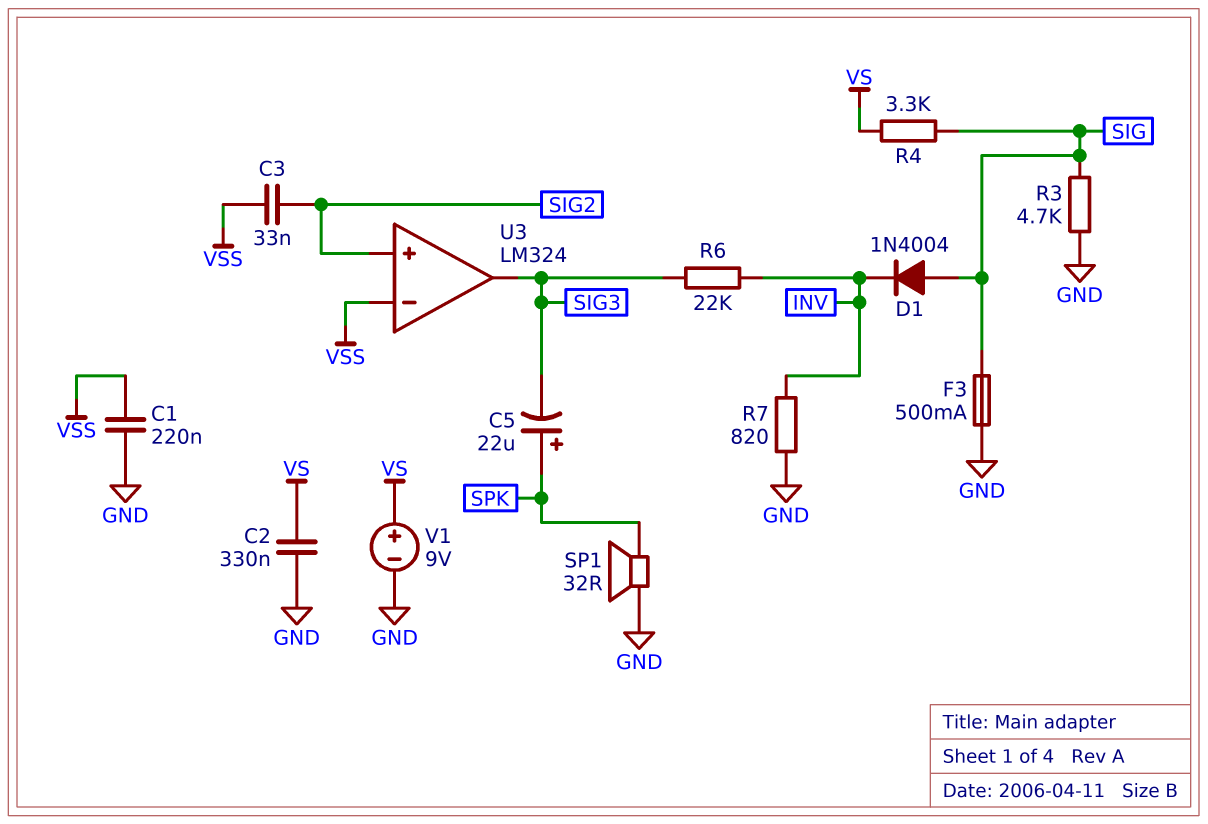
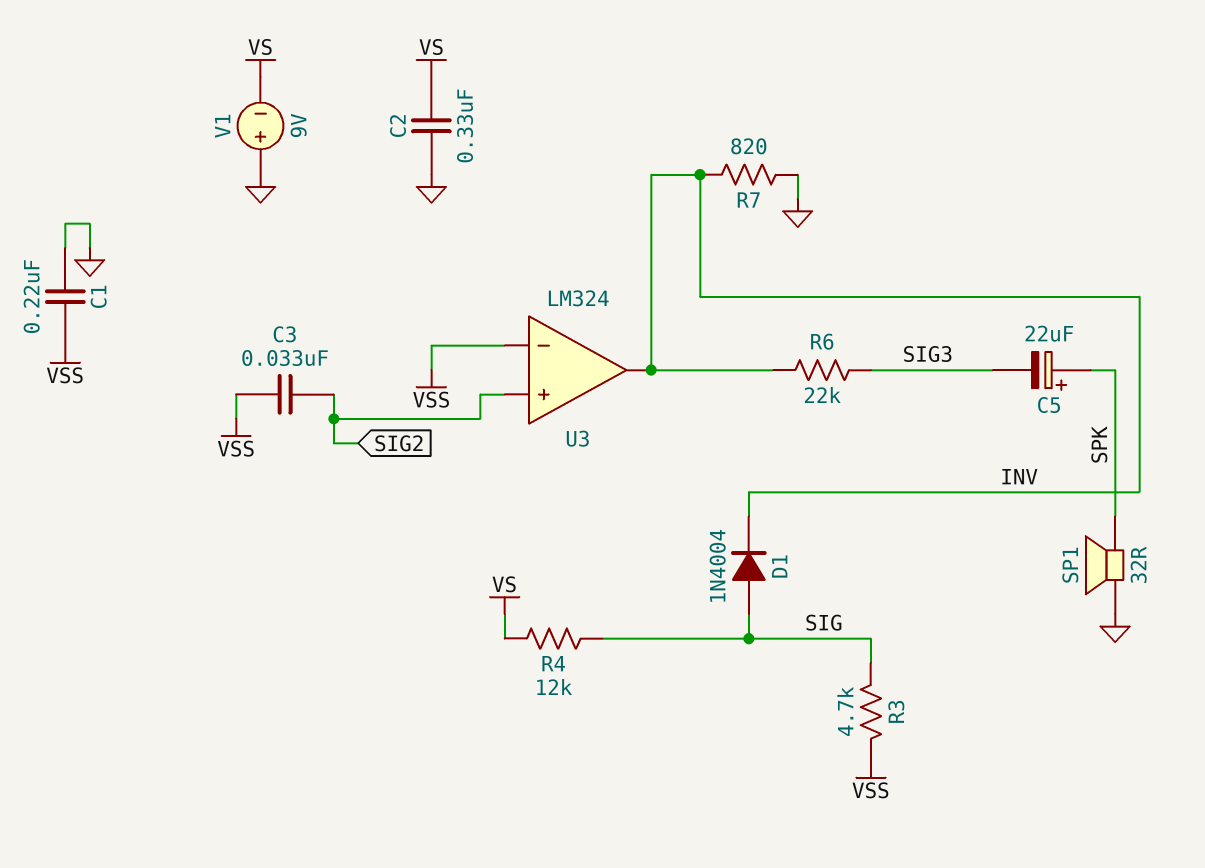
F3: 500mA (GND, SIG) -> none
R3: 4.7k (GND, SIG) -> 4.7k (SIG, VSS)
R4: 3.3k (SIG, VS) -> 12k (SIG, VS)
U3 pin out: SIG3 -> INV
V1: 9V (plus VS, minus GND) -> 9V (plus GND, minus VS)

